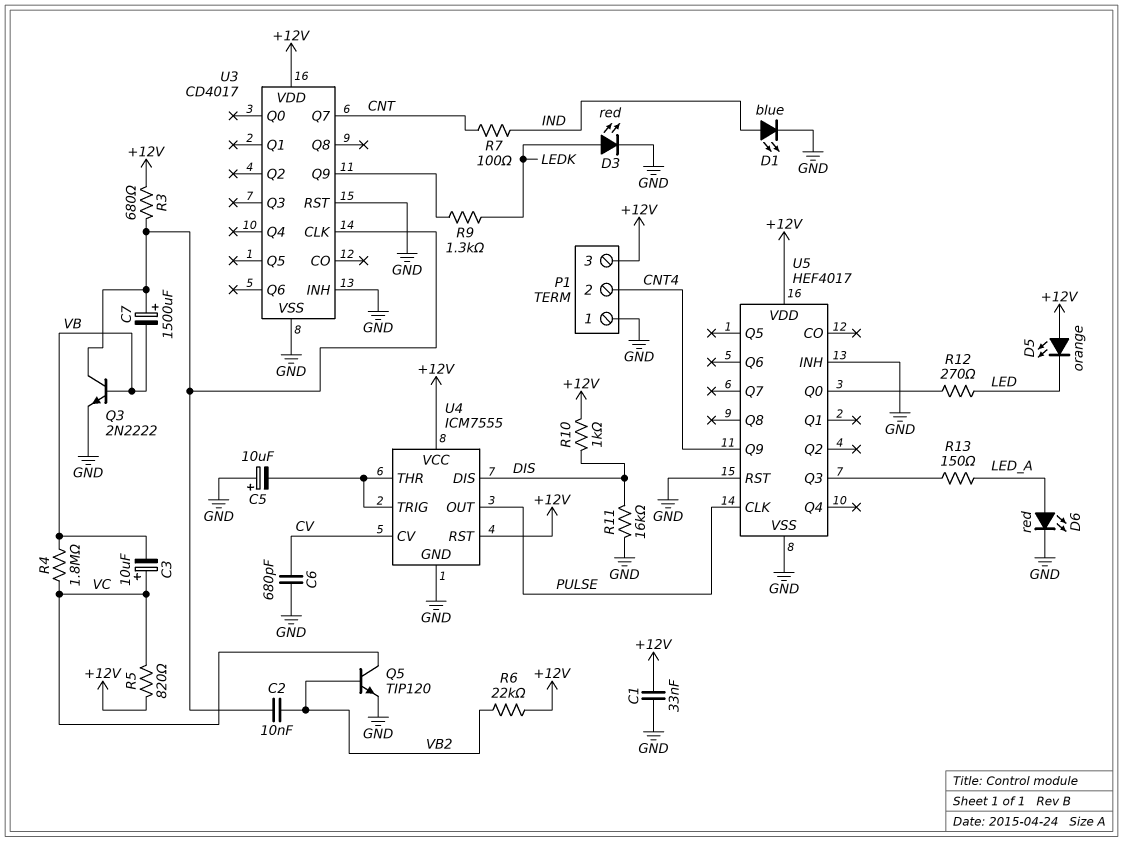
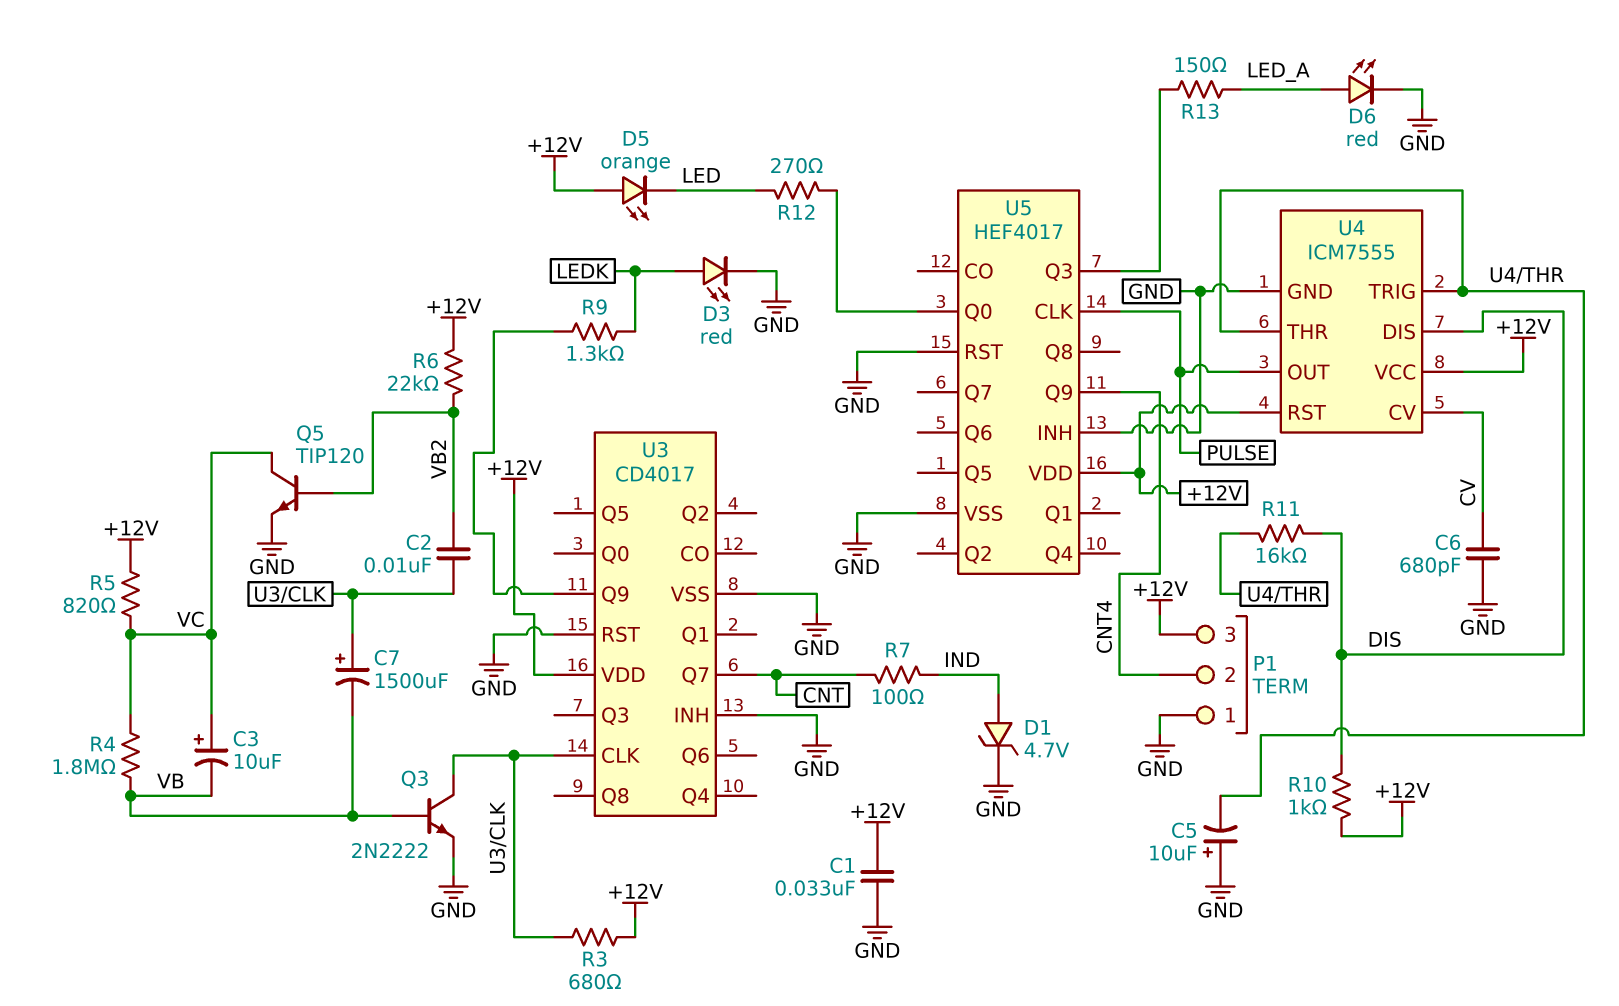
D1: LED blue (A IND, K GND) -> zener 4.7V (A IND, K GND)
R11: 16k (DIS, GND) -> 16k (DIS, U4/THR)

